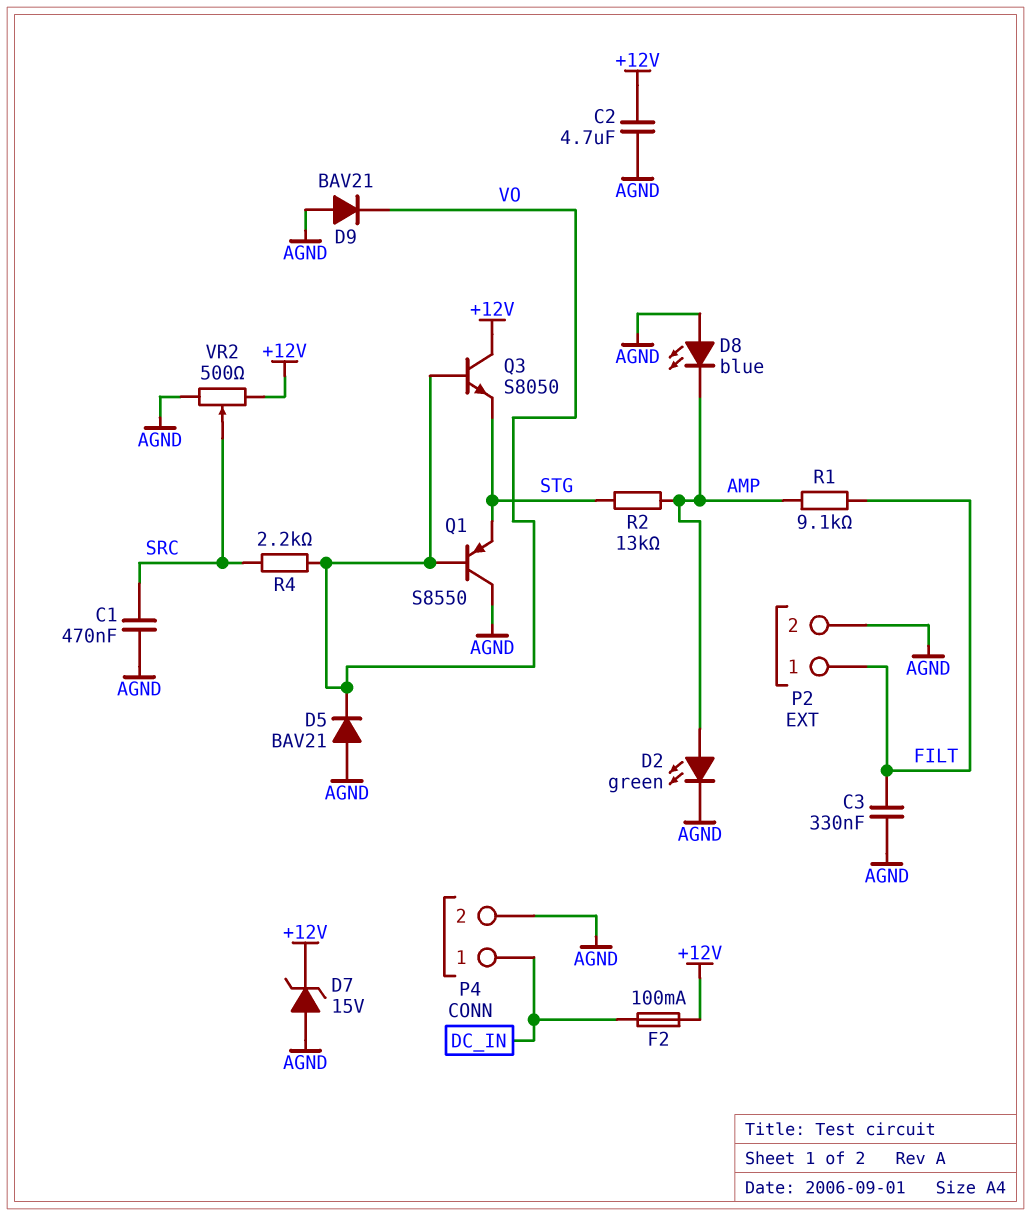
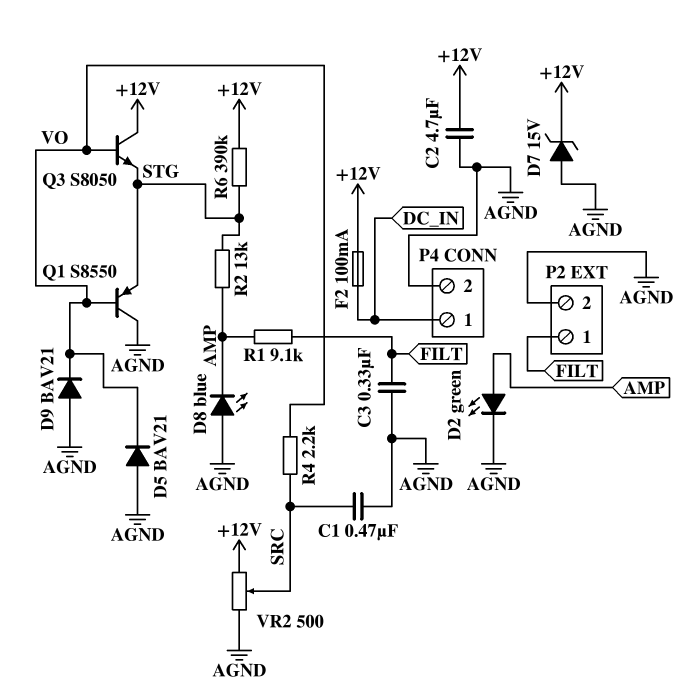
R6: none -> 390k (+12V, STG)

